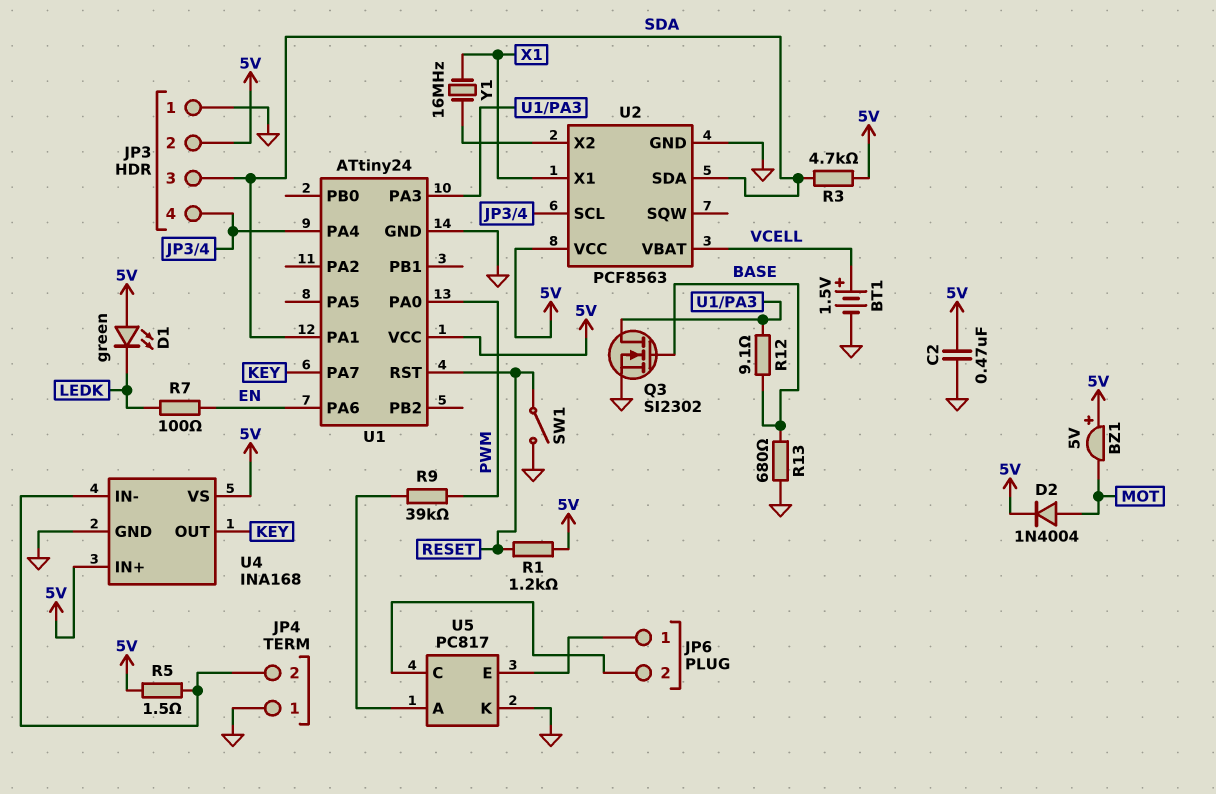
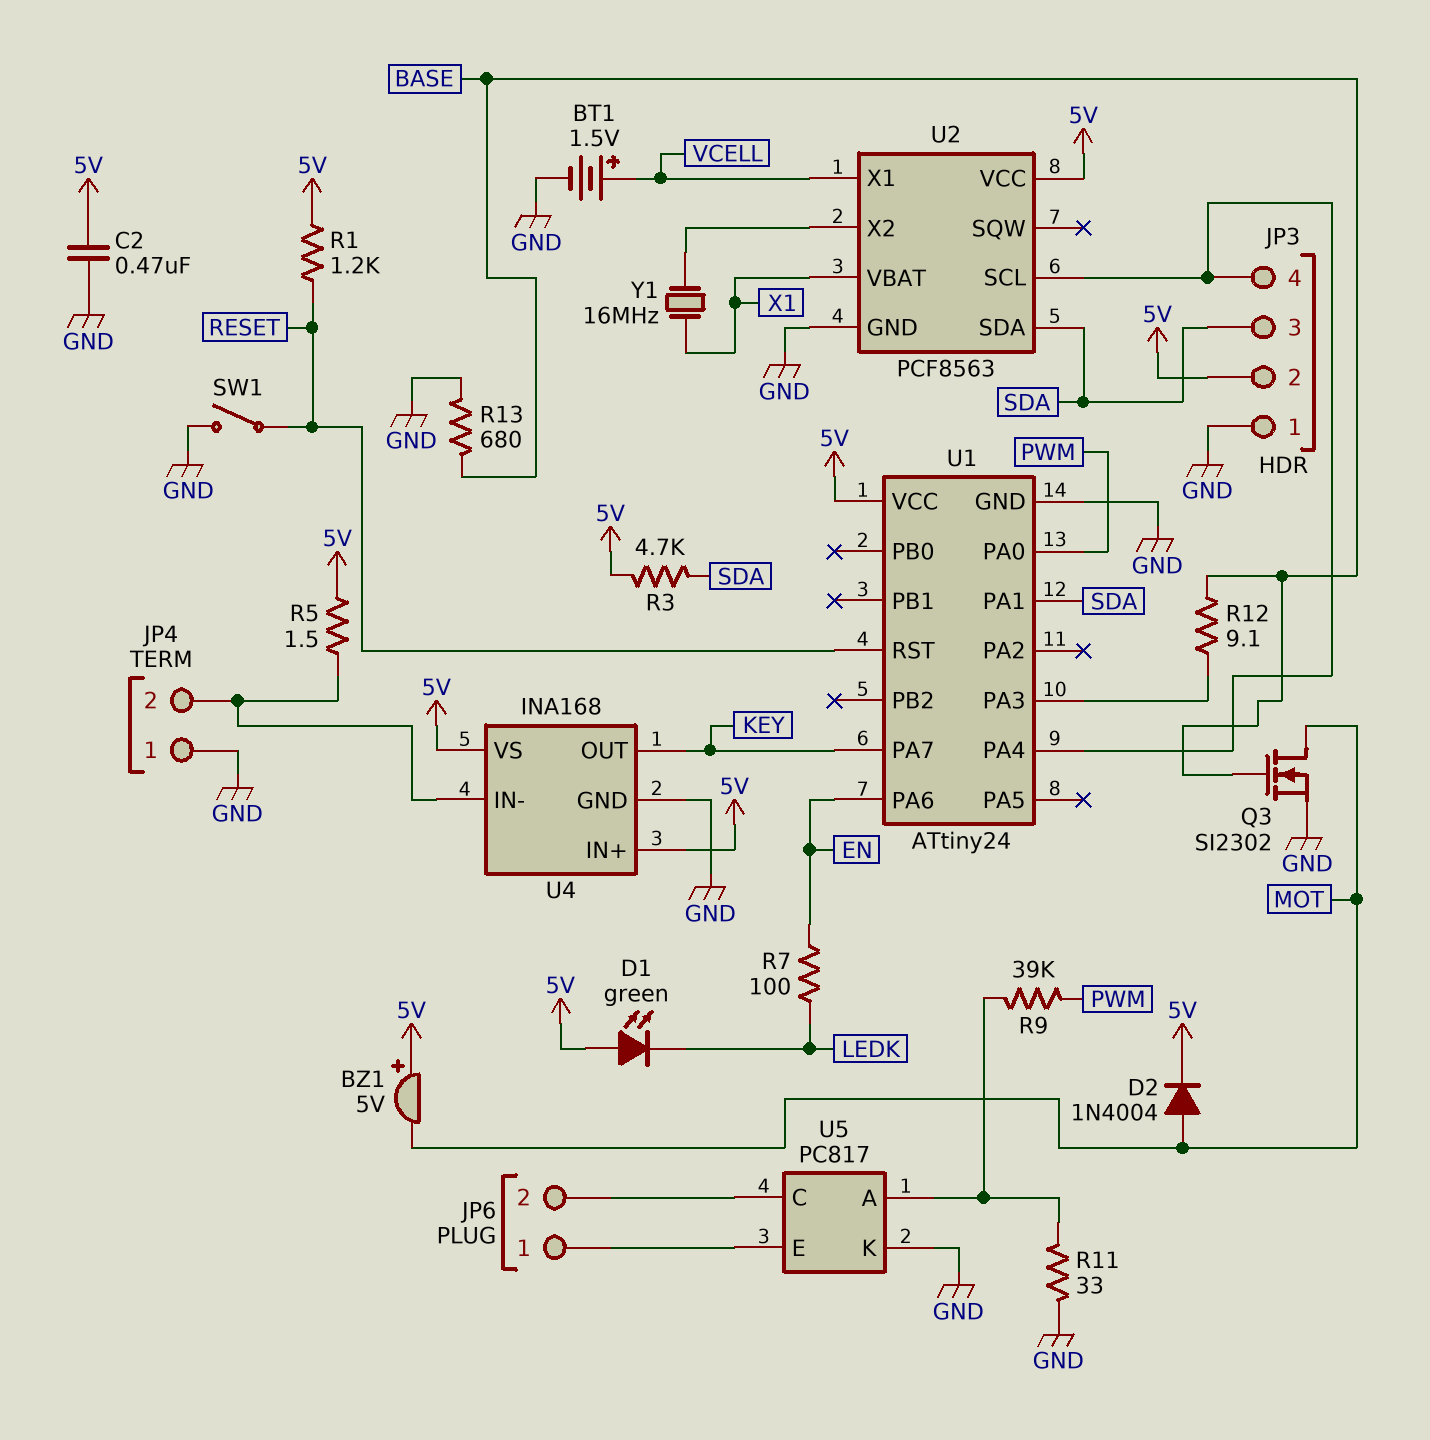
Q3: NMOS SI2302 (G BASE, D U1/PA3, S GND) -> NMOS SI2302 (G BASE, D MOT, S GND)
R11: none -> 33 (GND, U5/A)
U2 pin VBAT: VCELL -> X1
U2 pin X1: X1 -> VCELL

